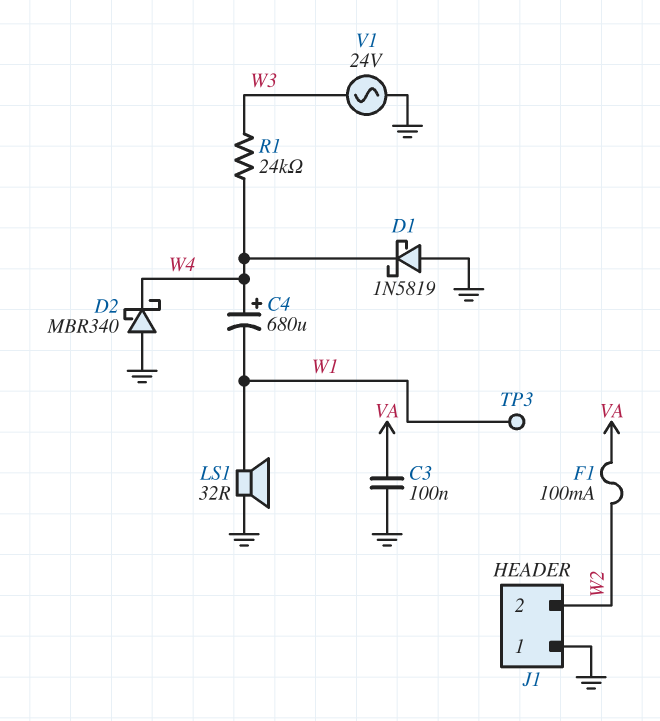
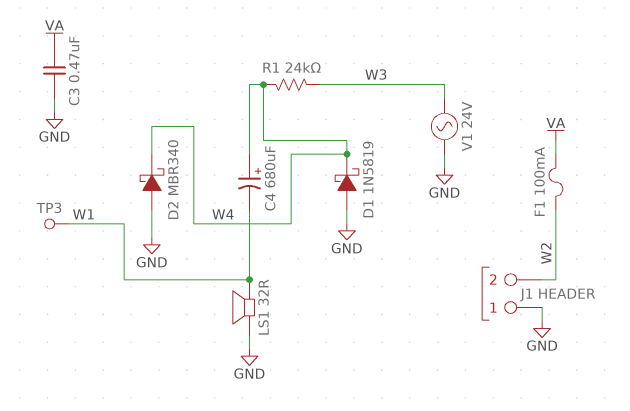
C3: 100nF (GND, VA) -> 470nF (GND, VA)

